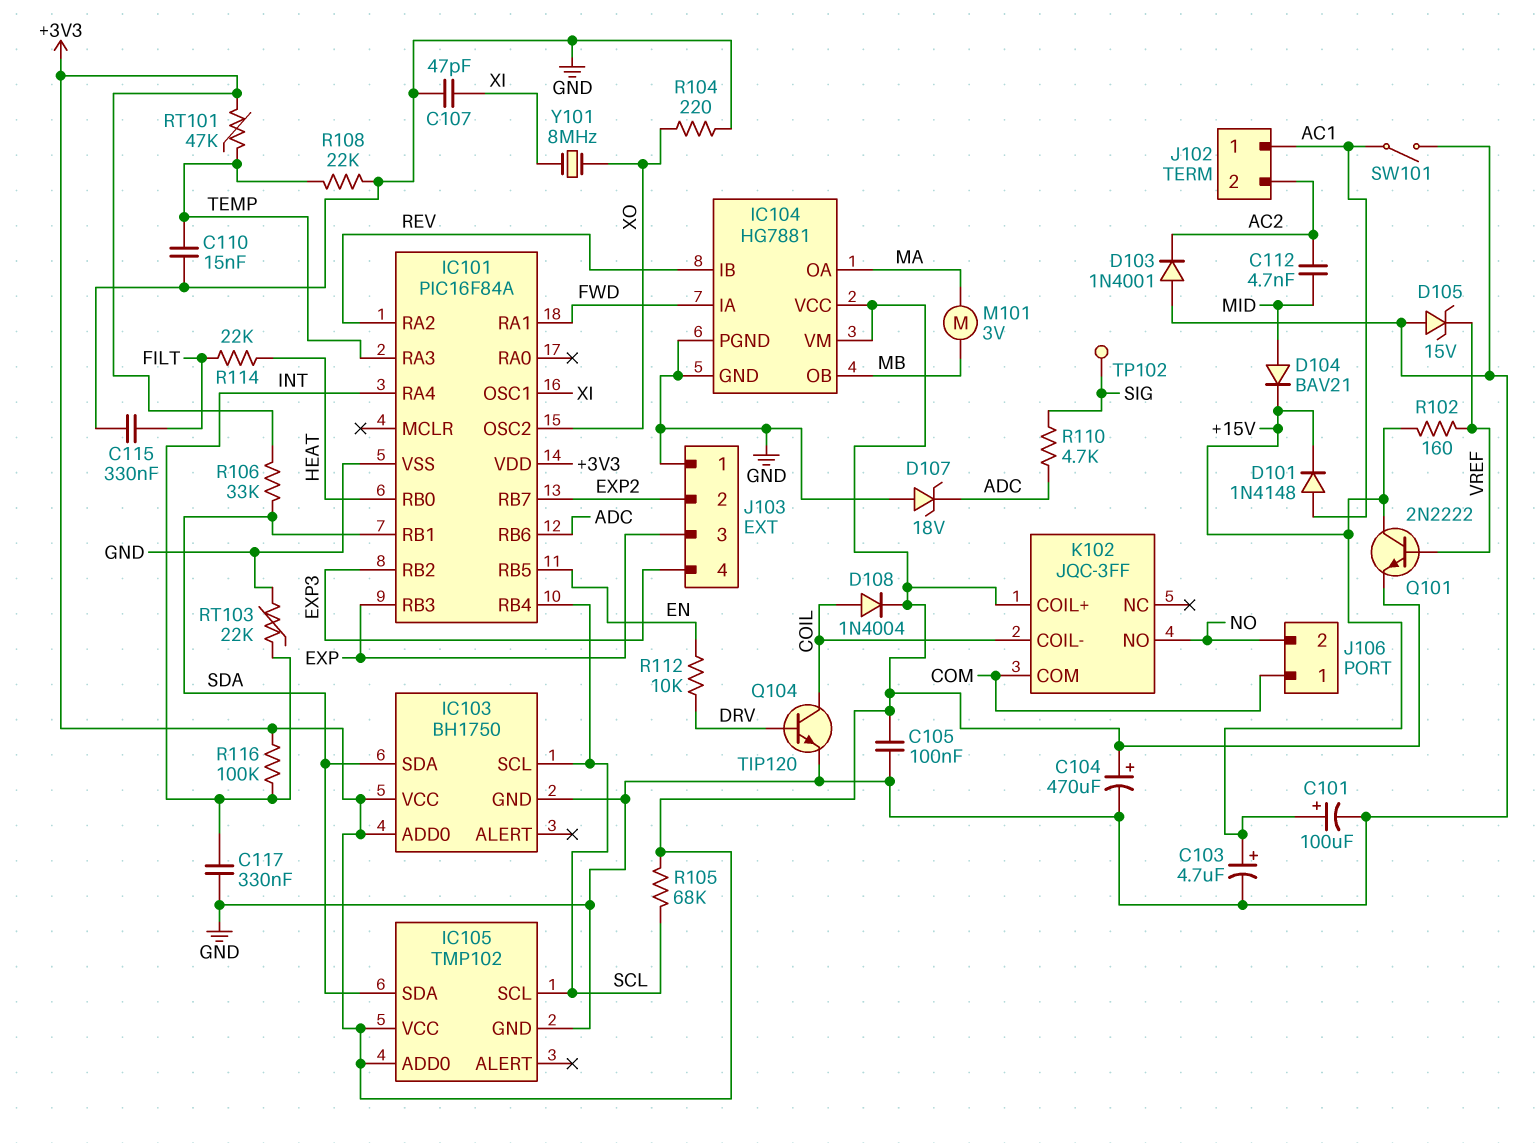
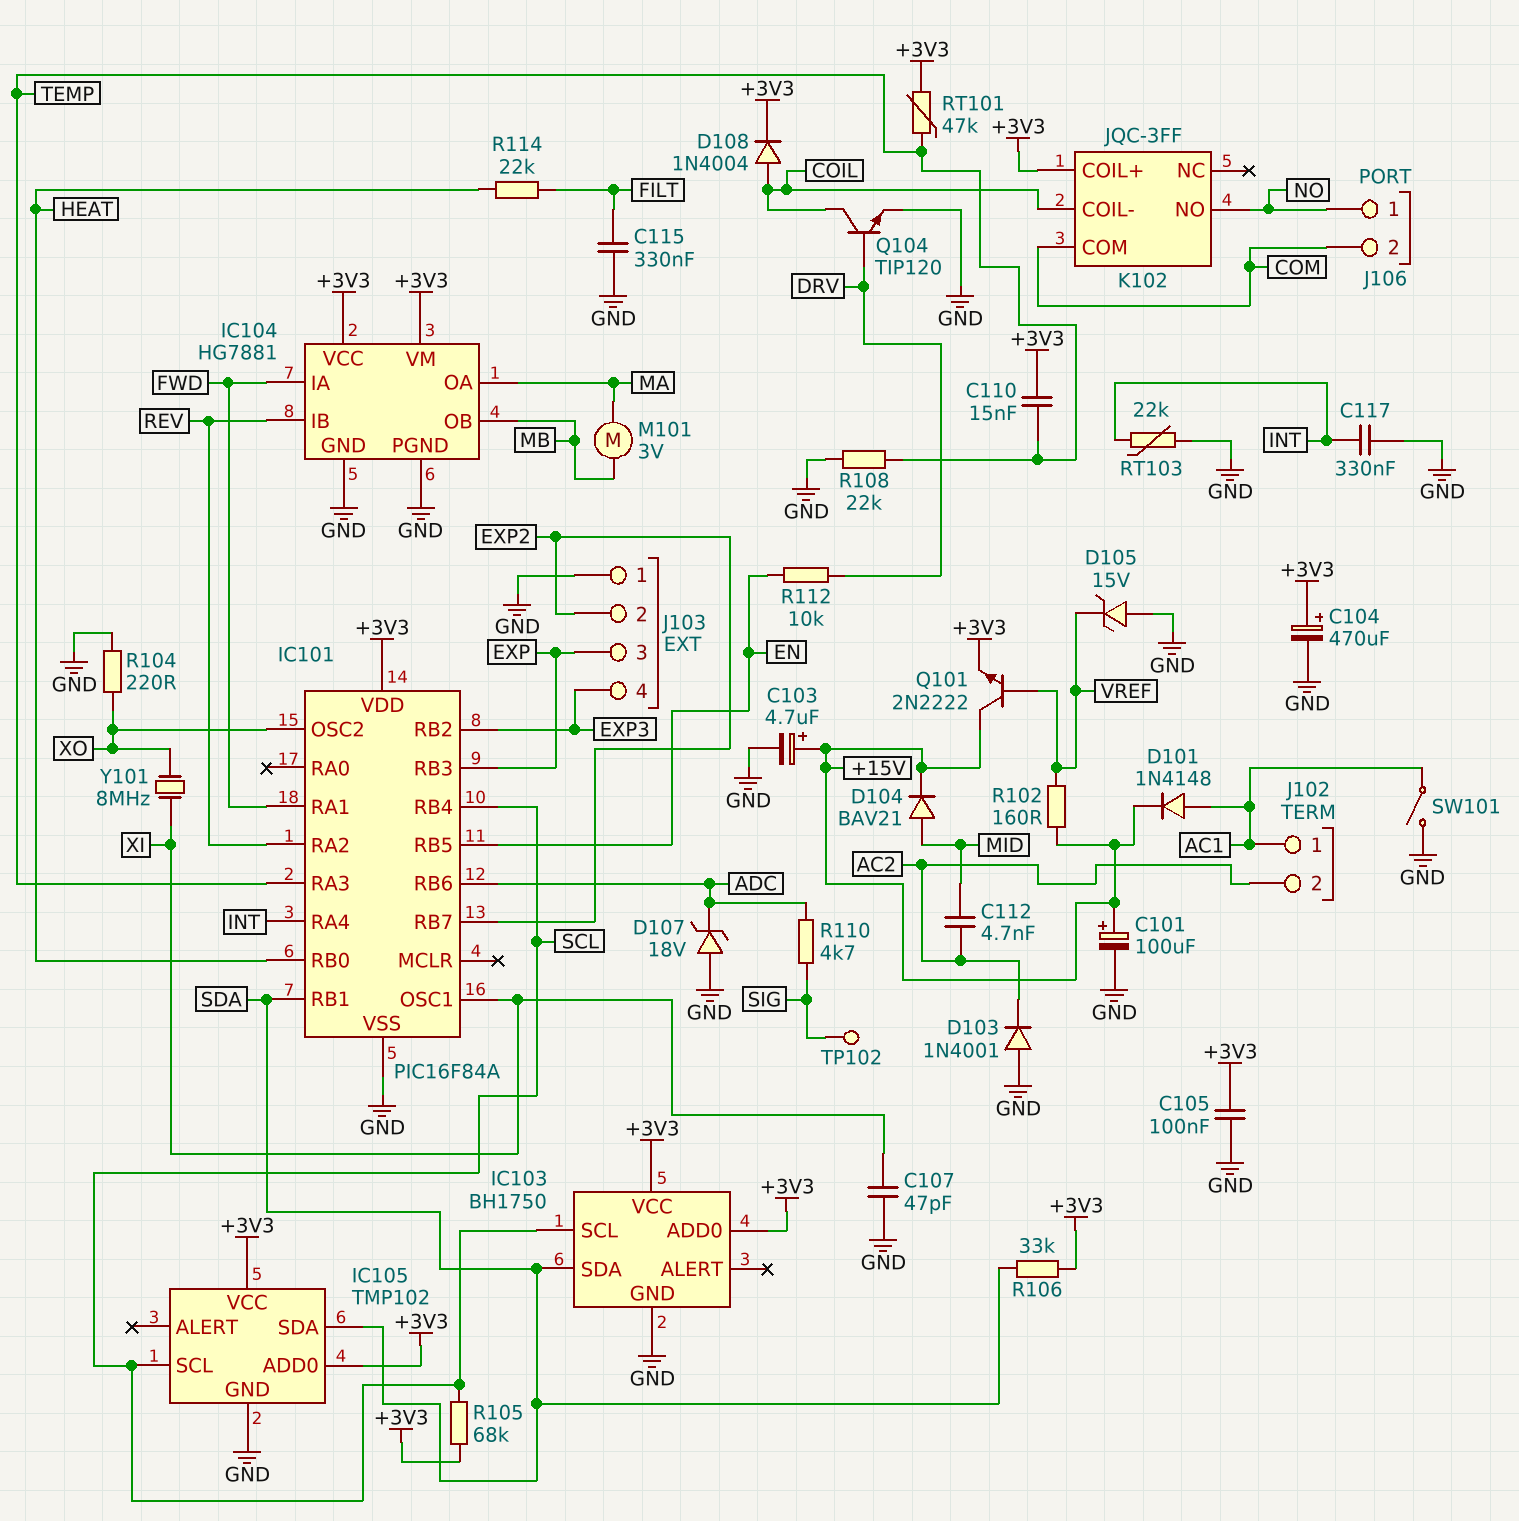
C110: 15nF (GND, TEMP) -> 15nF (+3V3, TEMP)
J106 pin 1: COM -> NO
J106 pin 2: NO -> COM
R116: 100k (+3V3, INT) -> none

